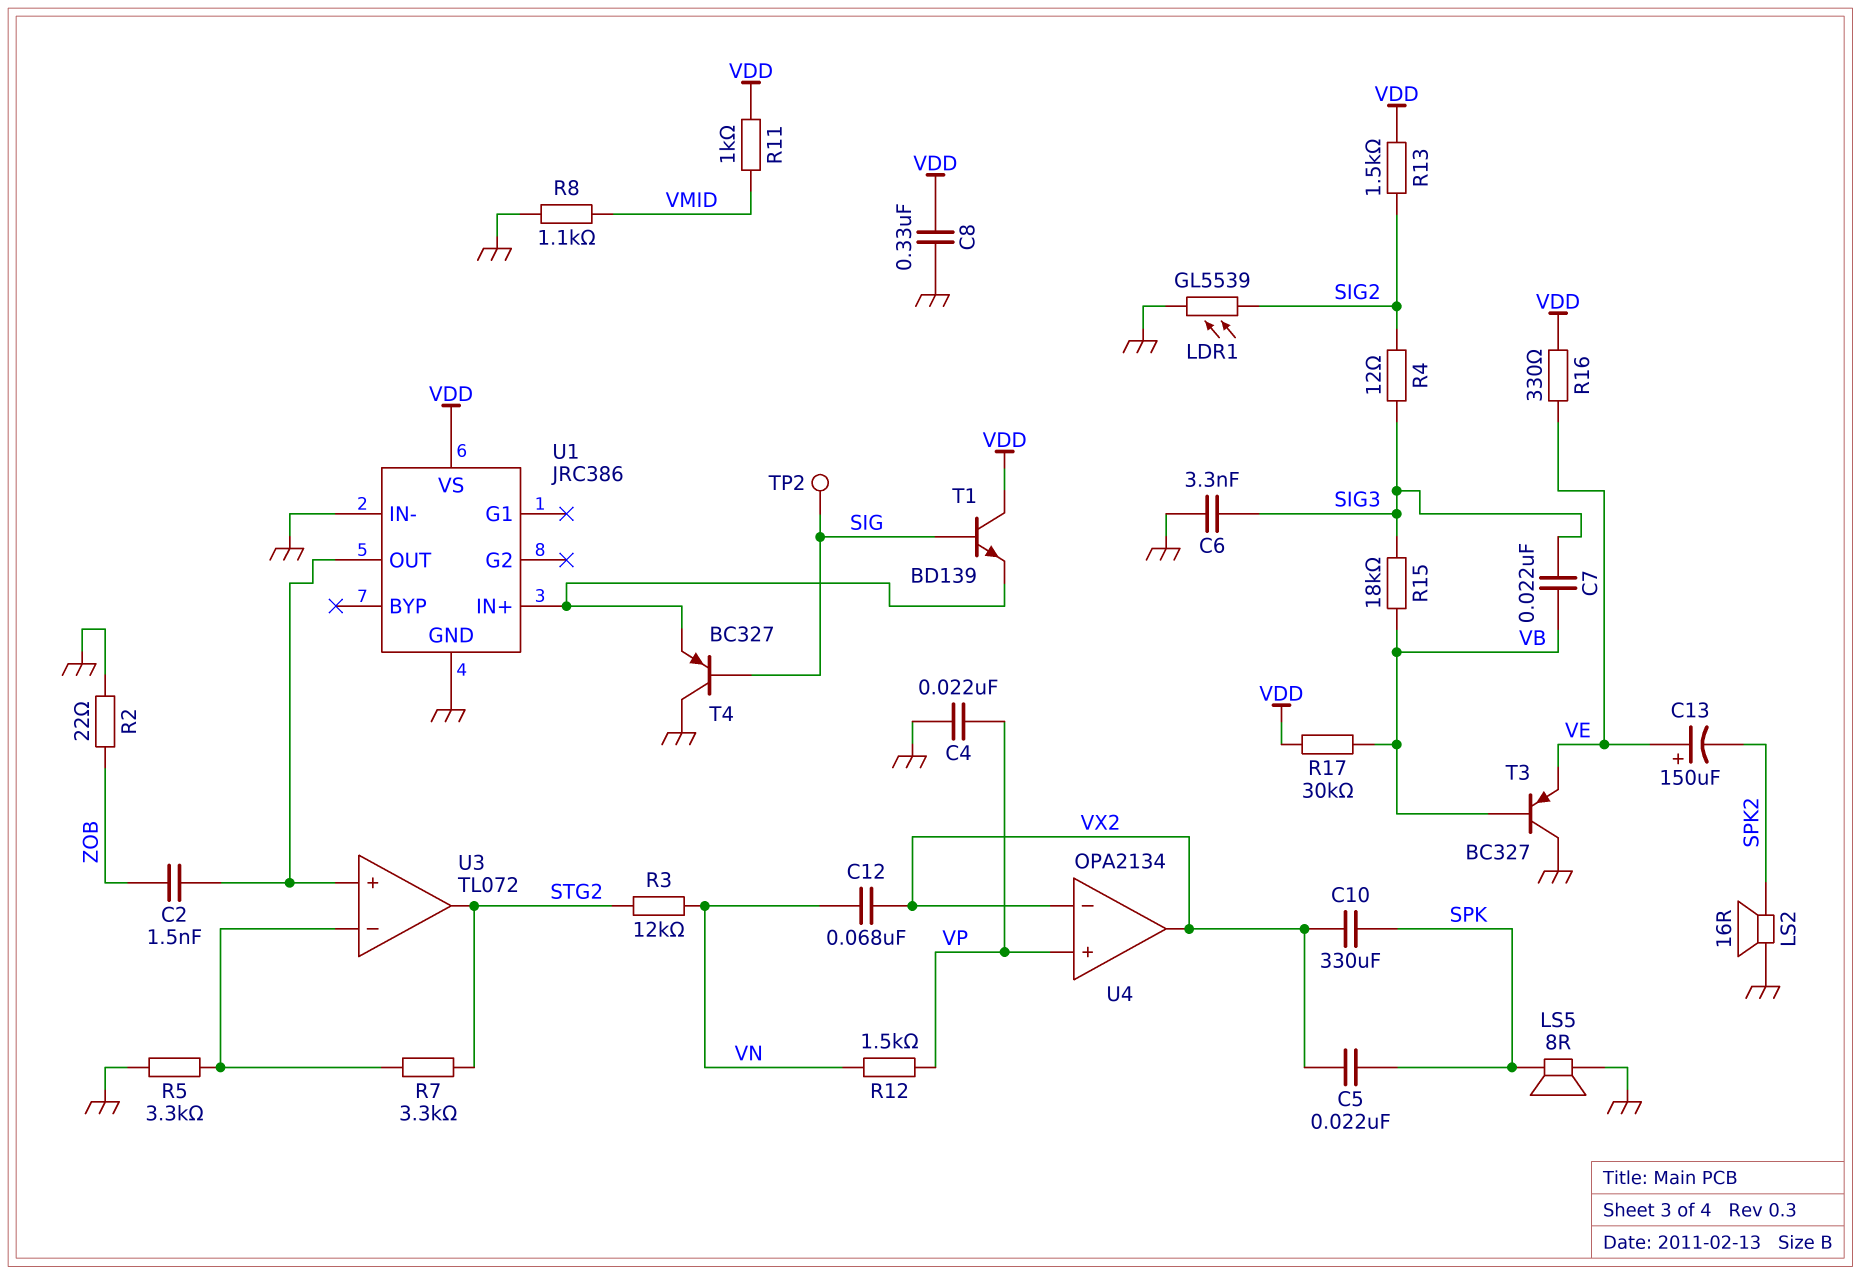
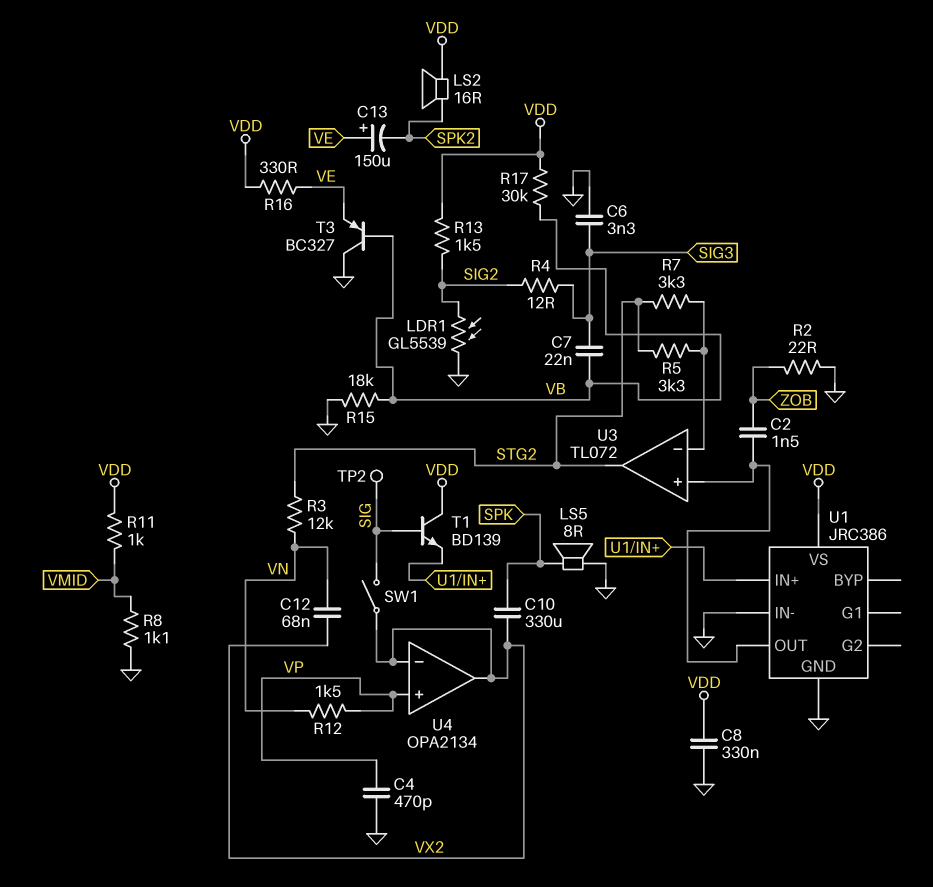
C4: 22nF (GND, VP) -> 470pF (GND, VP)
C5: 22nF (SPK, VX2) -> none
LS2: speaker 16R (GND, SPK2) -> speaker 16R (SPK2, VDD)
R5: 3.3k (GND, U3/in-) -> 3.3k (STG2, U3/in-)
R15: 18k (SIG3, VB) -> 18k (GND, VB)
SW1: none -> switch (SIG, VX2)
T4: PNP BC327 (B SIG, C GND, E U1/IN+) -> none

